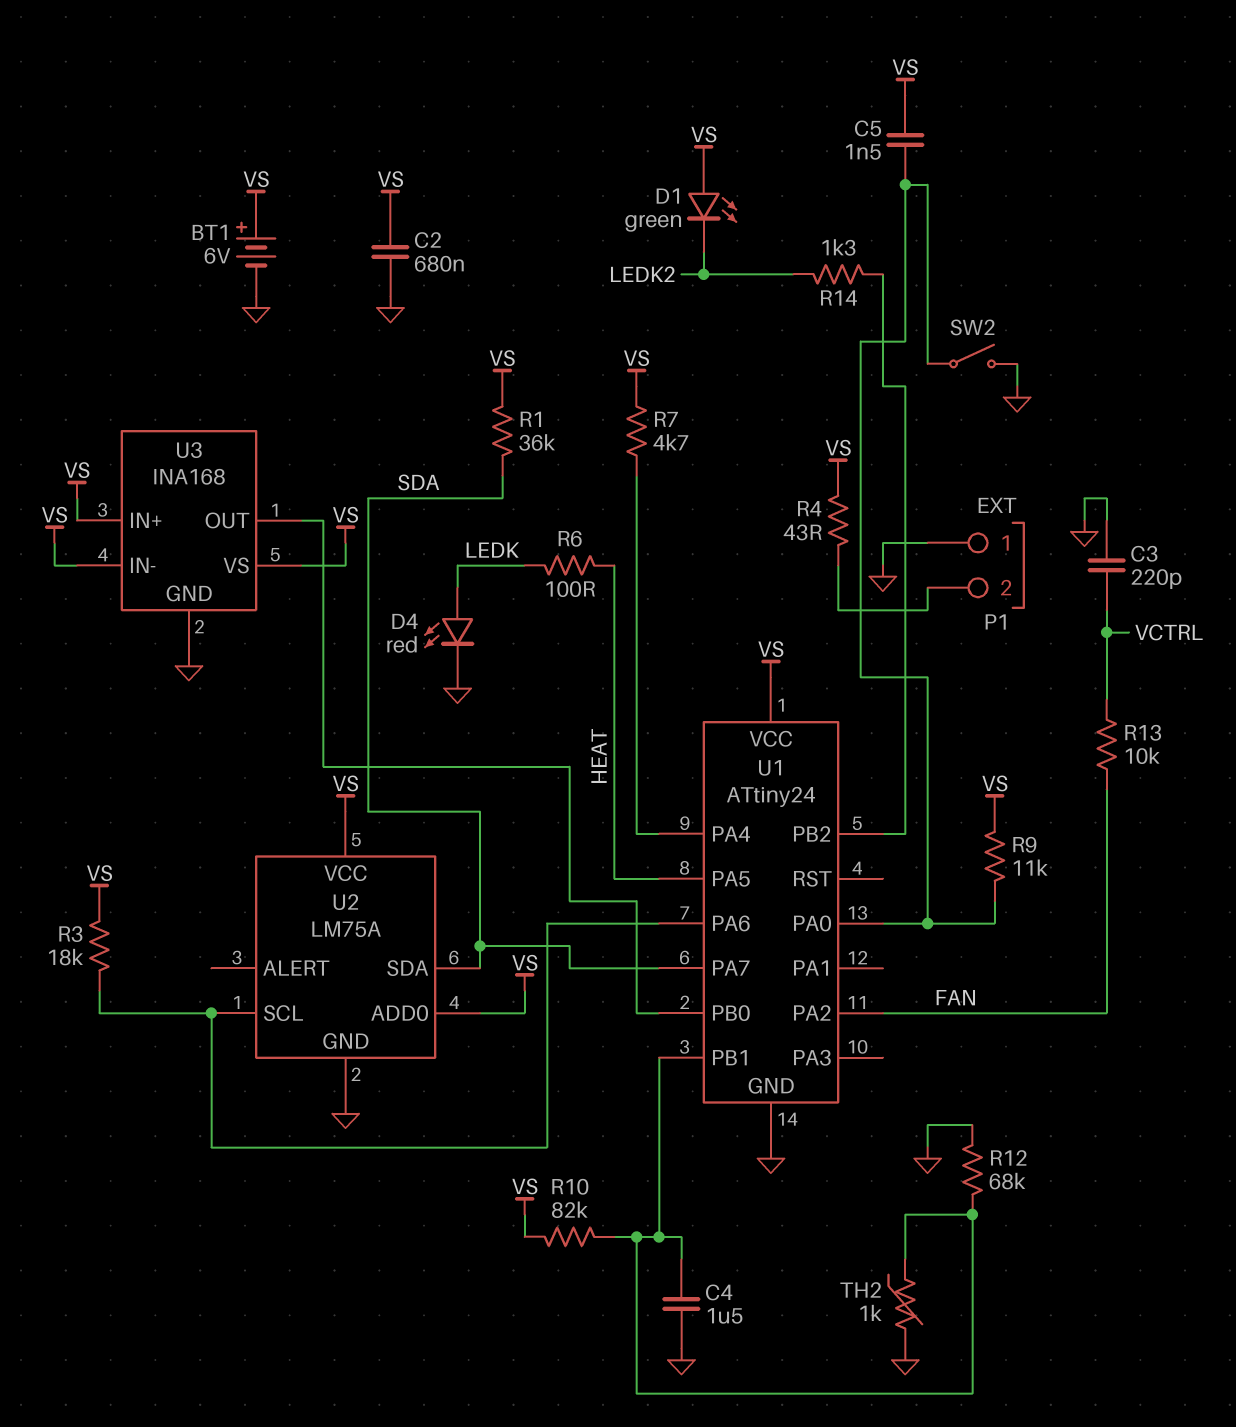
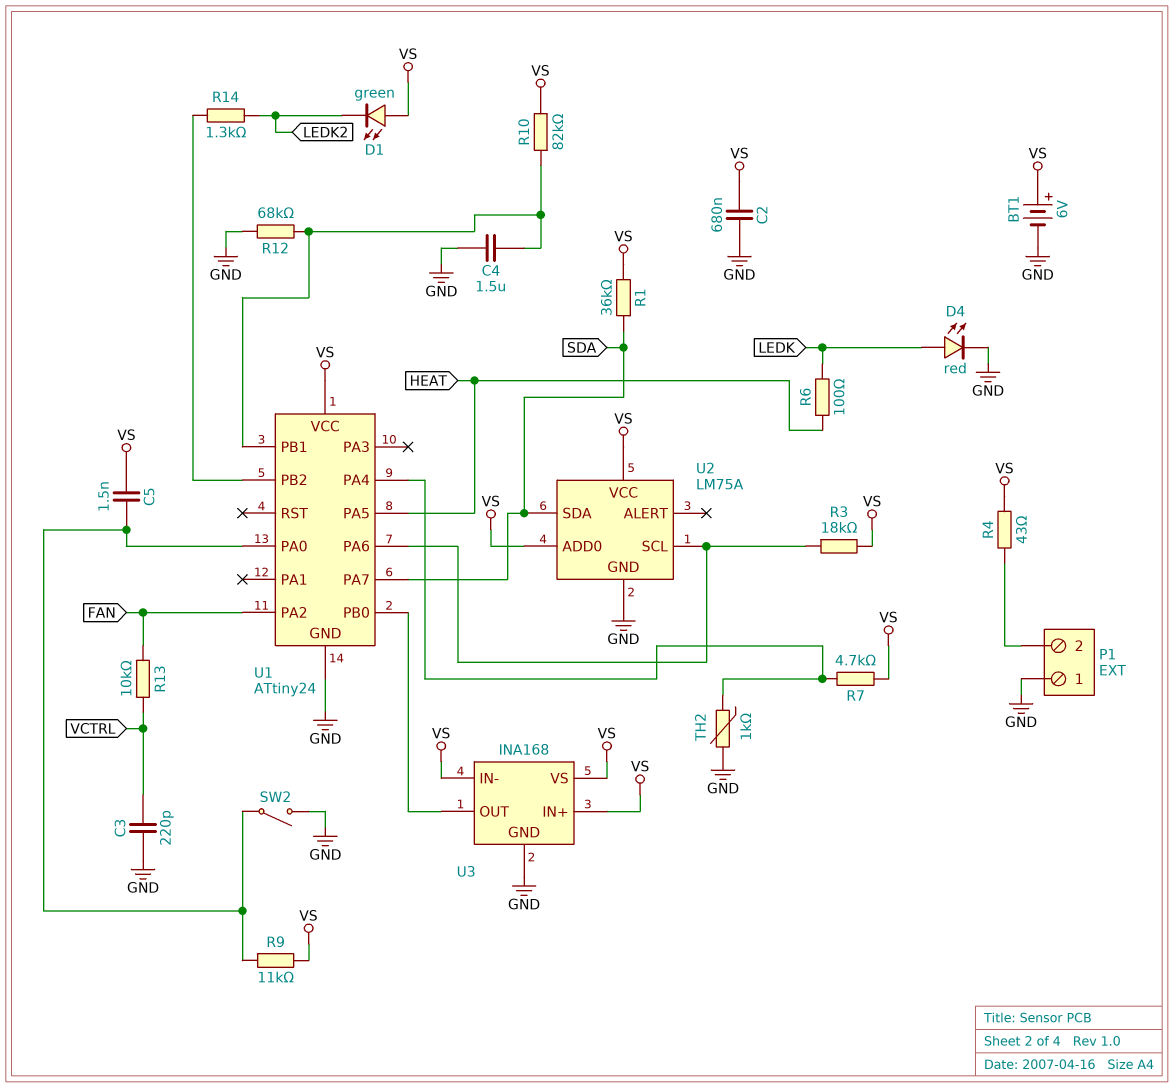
TH2: 1k (GND, U1/PB1) -> 1k (GND, U1/PA4)

